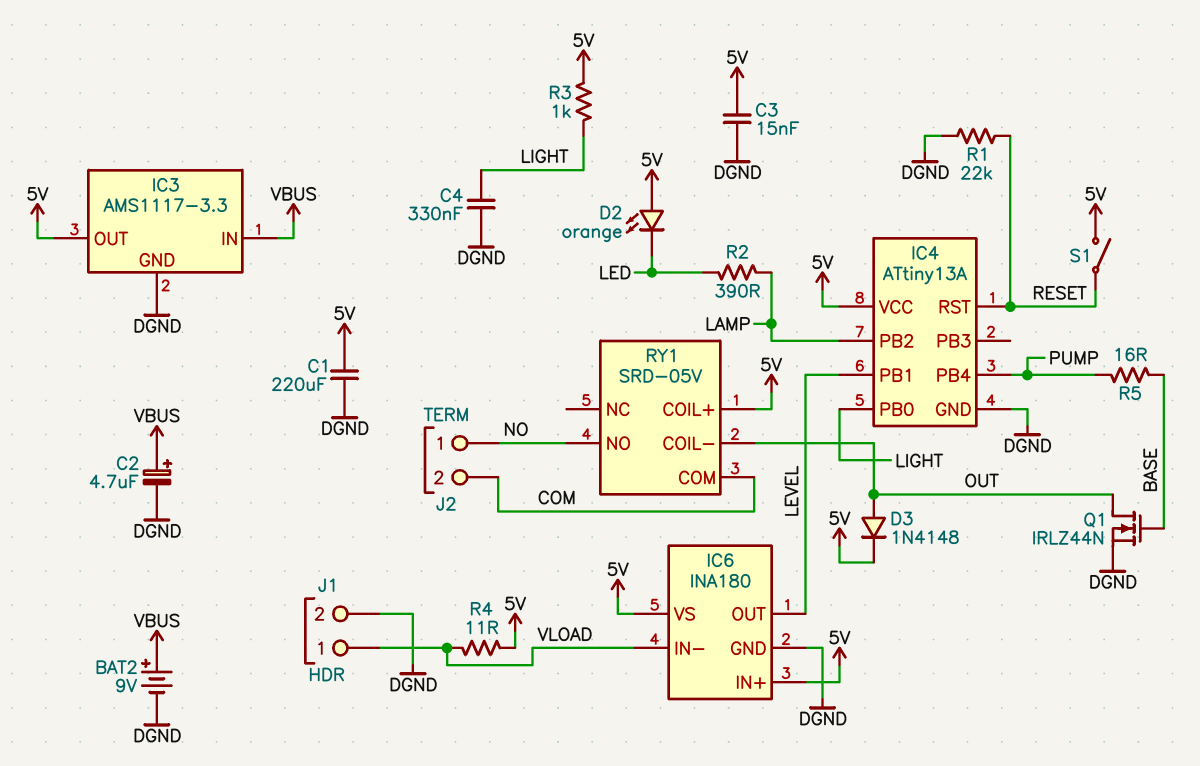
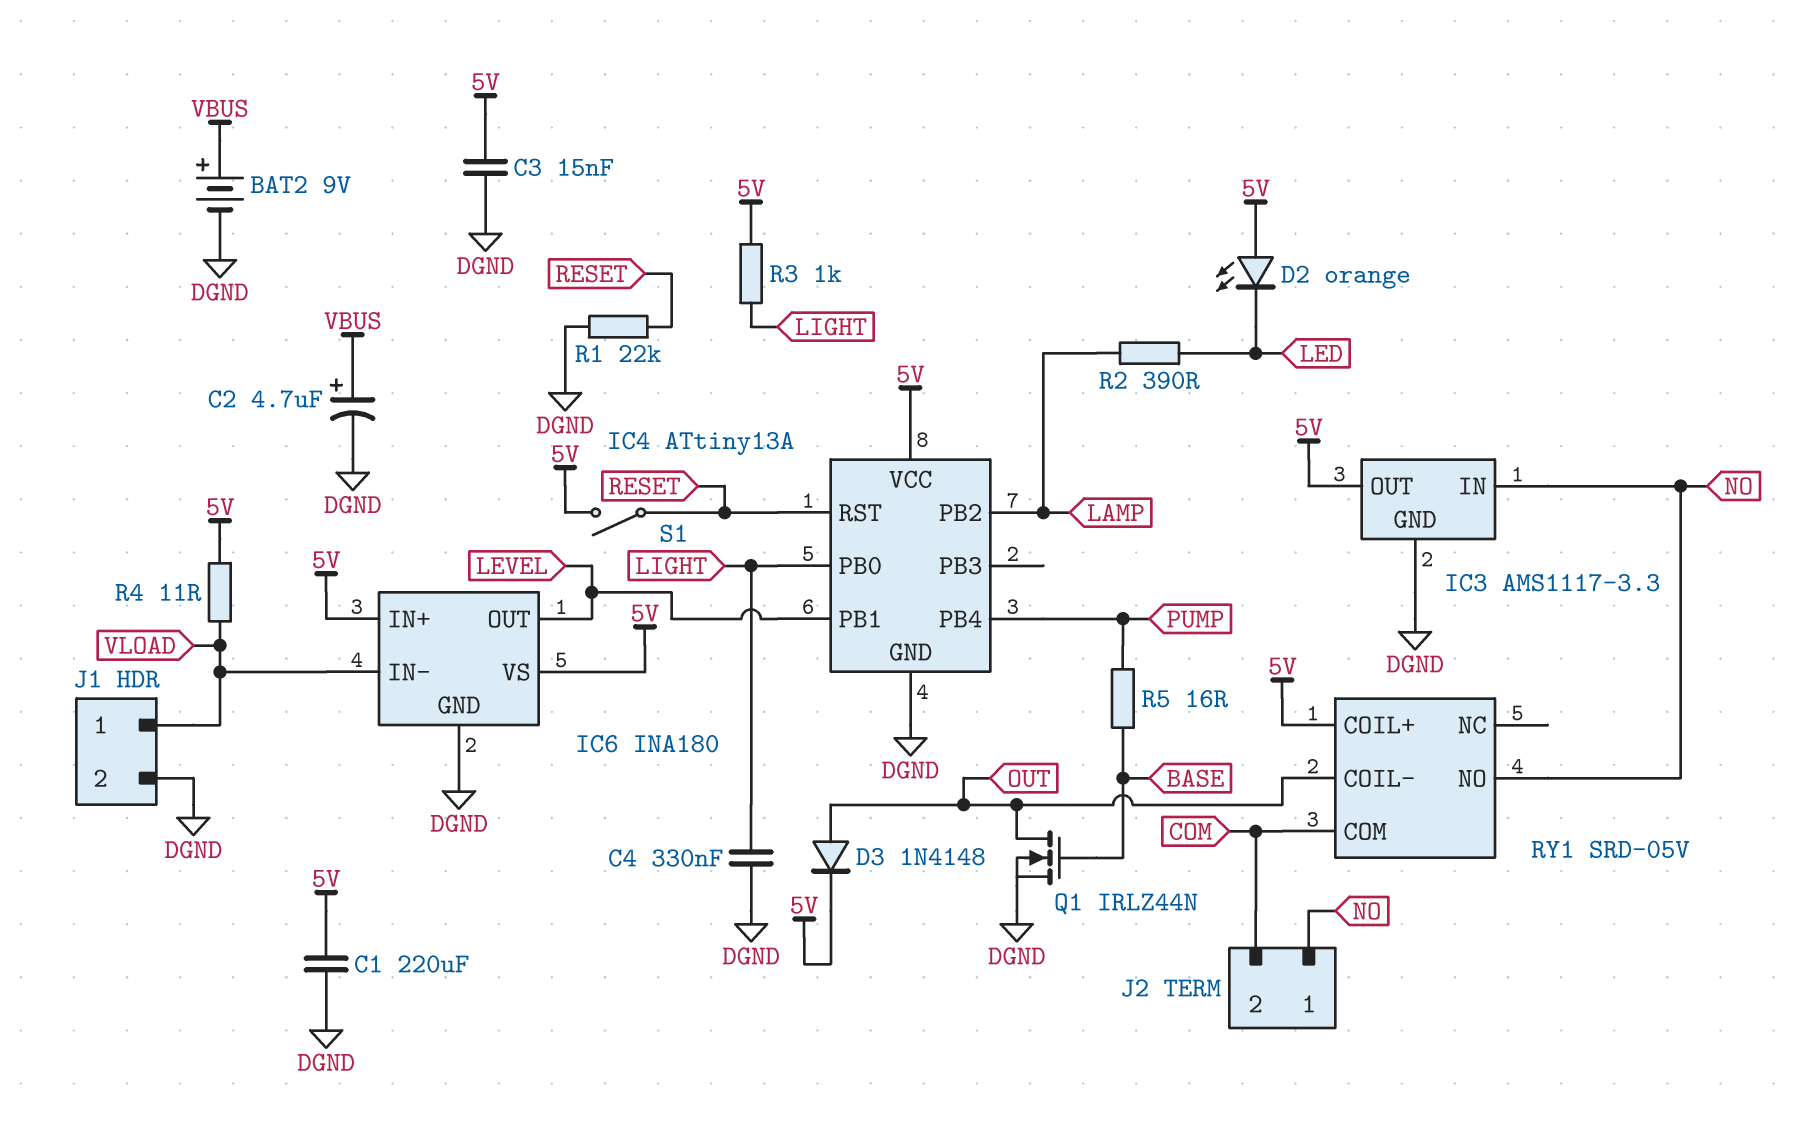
IC3 pin IN: VBUS -> NO

